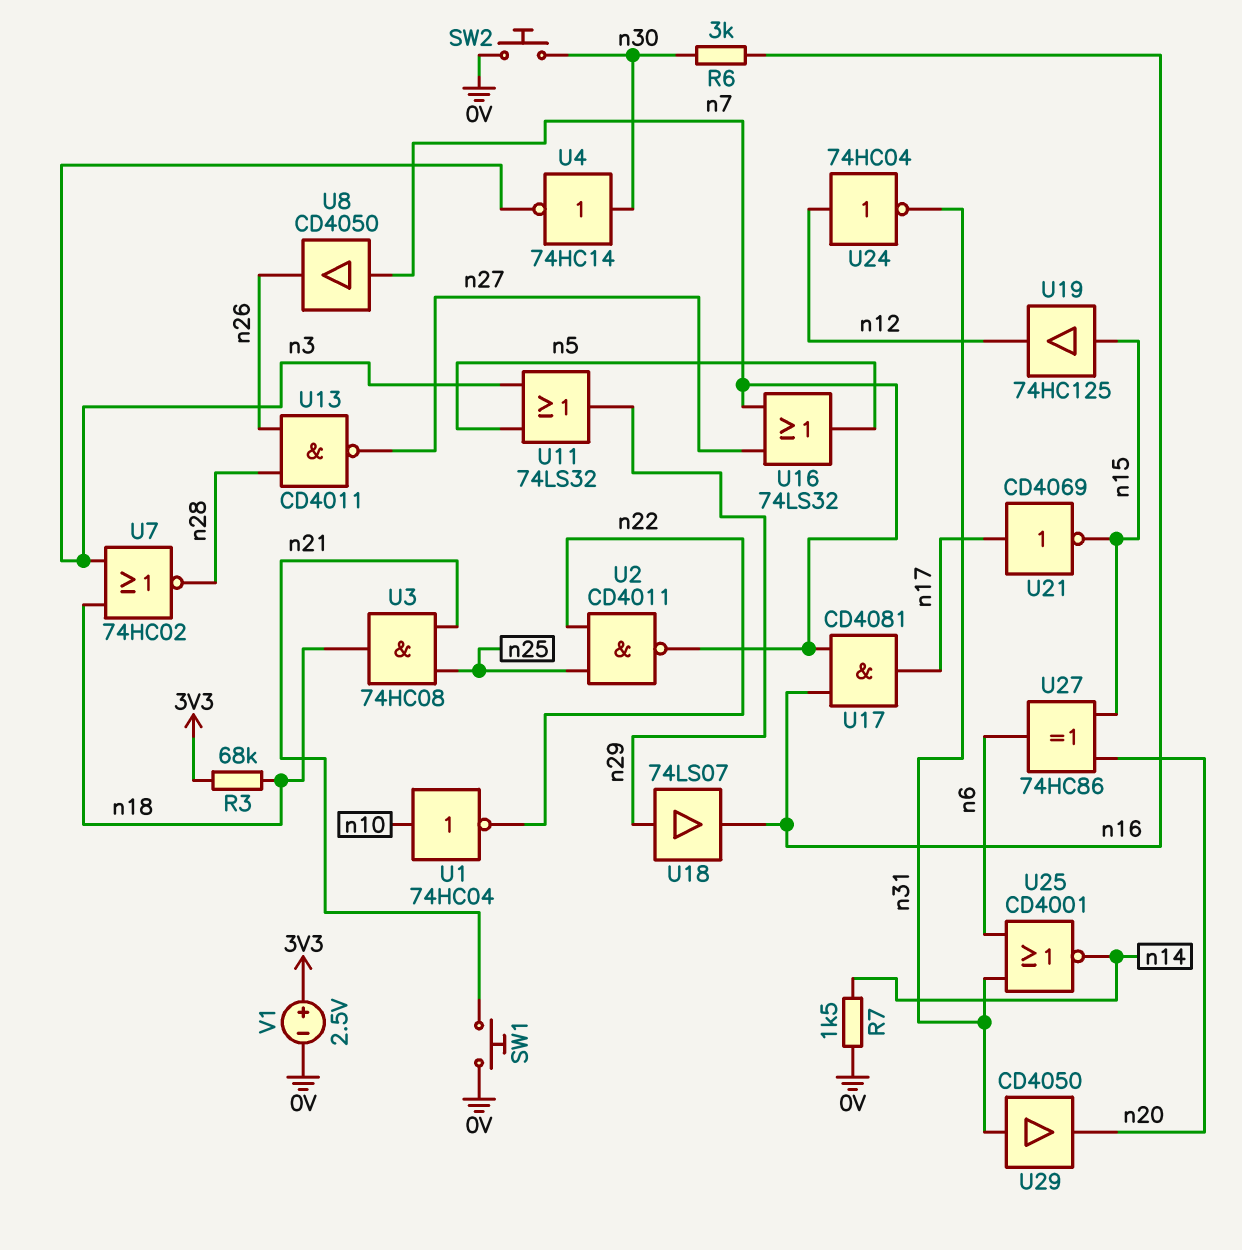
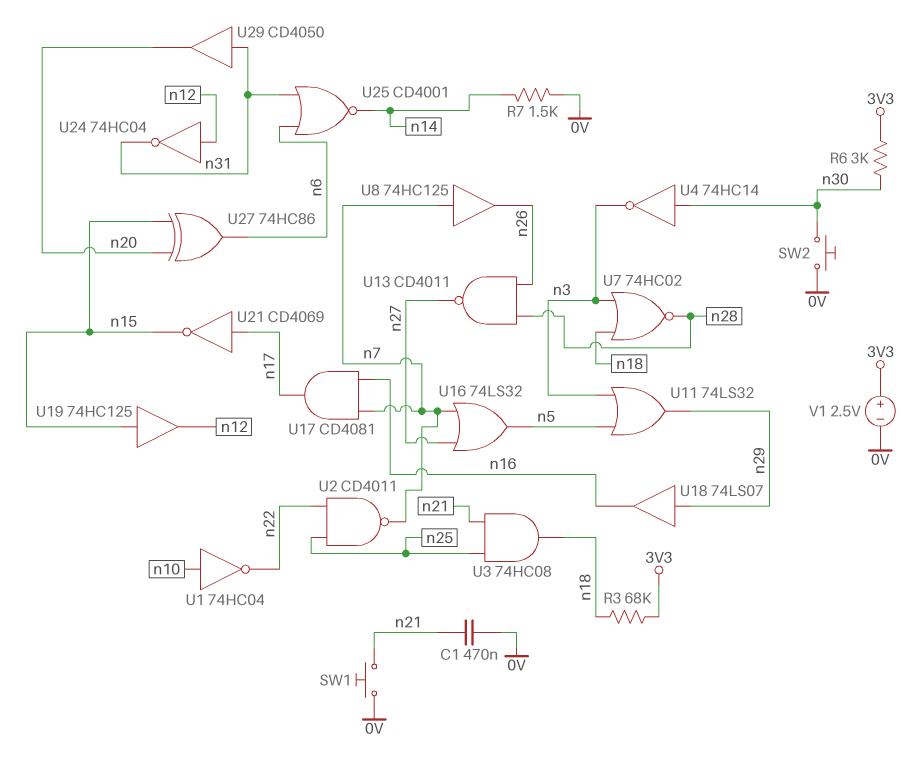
C1: none -> 470nF (0V, n21)
R6: 3k (n16, n30) -> 3k (3V3, n30)
U8: buffer CD4050 (in n7, out n26) -> buffer 74HC125 (in n7, out n26)

